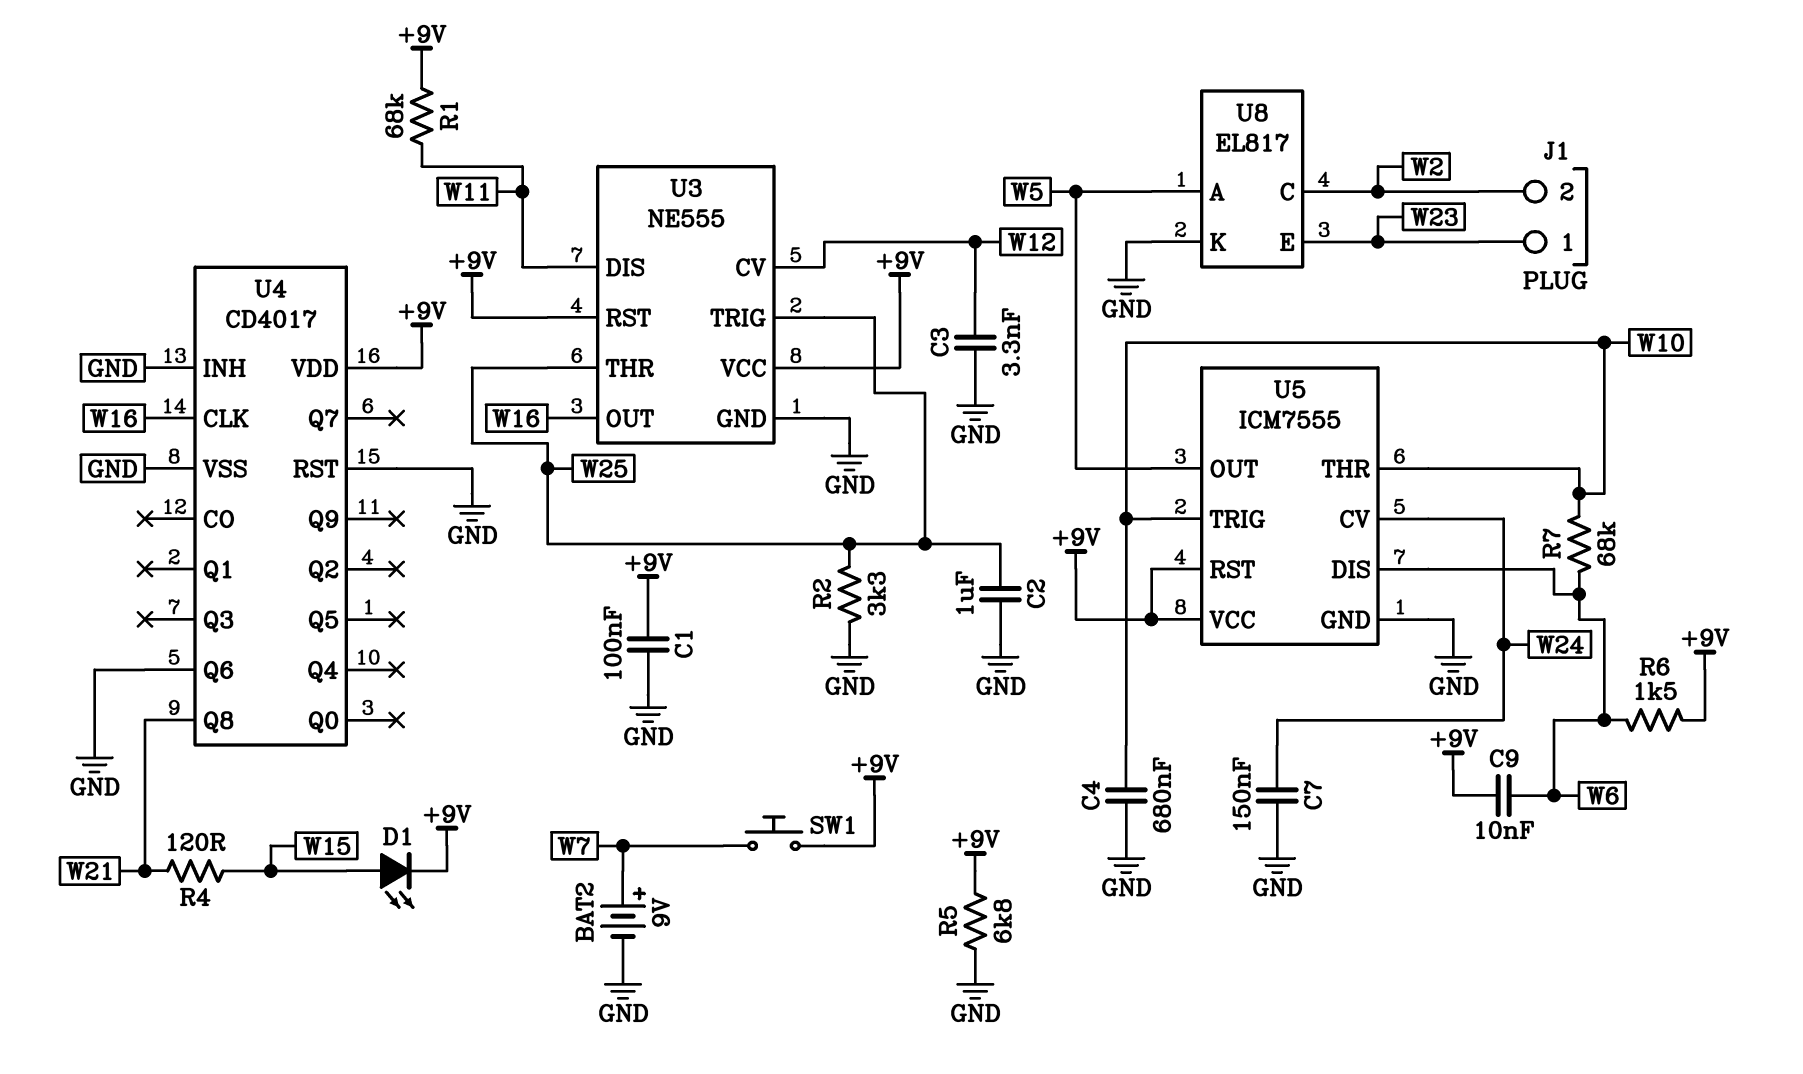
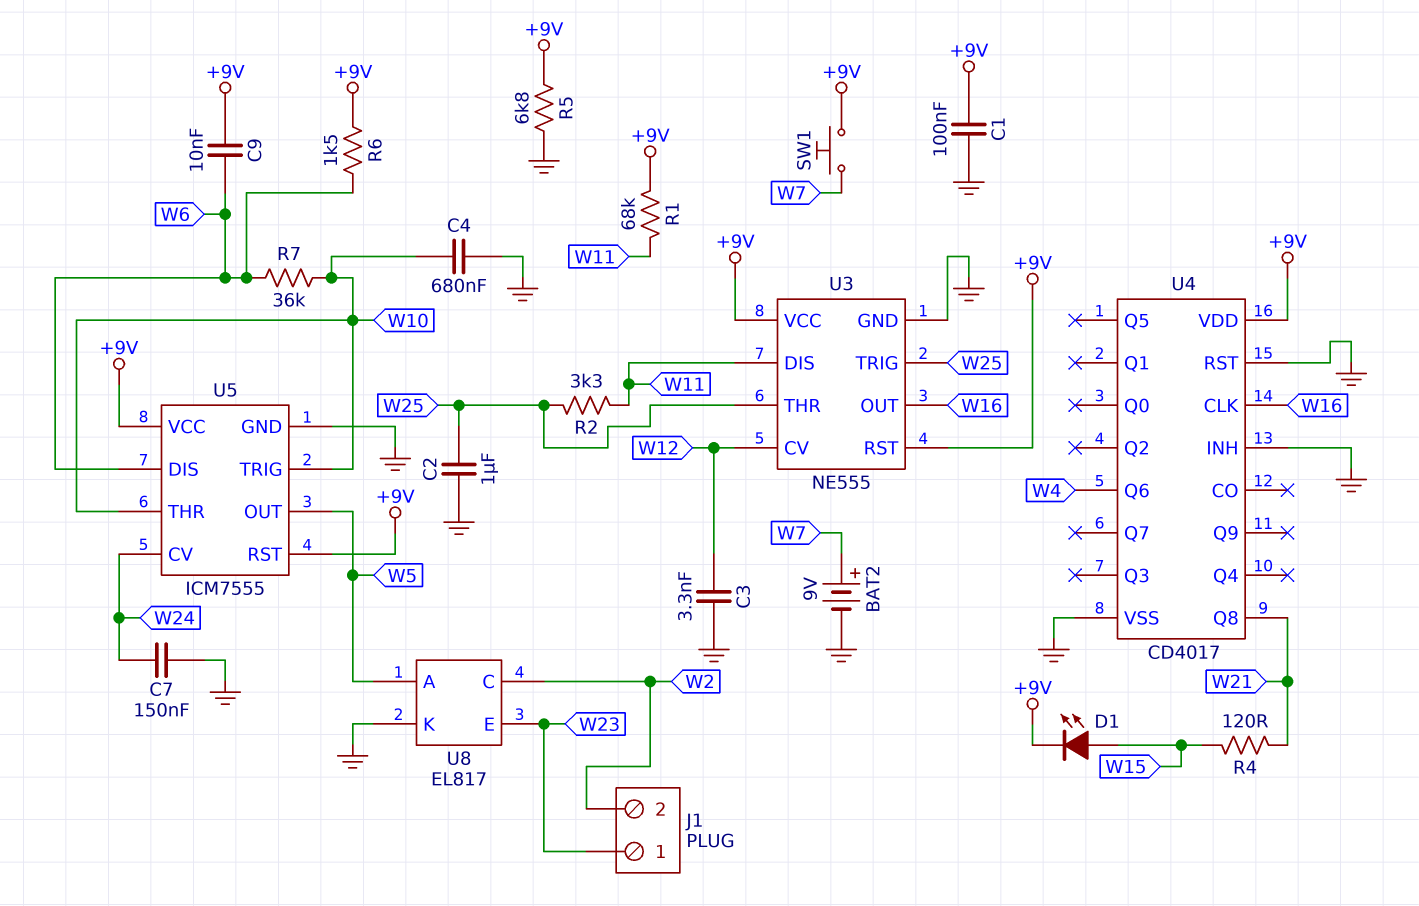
R2: 3.3k (GND, W25) -> 3.3k (W11, W25)
R7: 68k (W6, W10) -> 36k (W6, W10)
U4 pin Q6: GND -> W4

